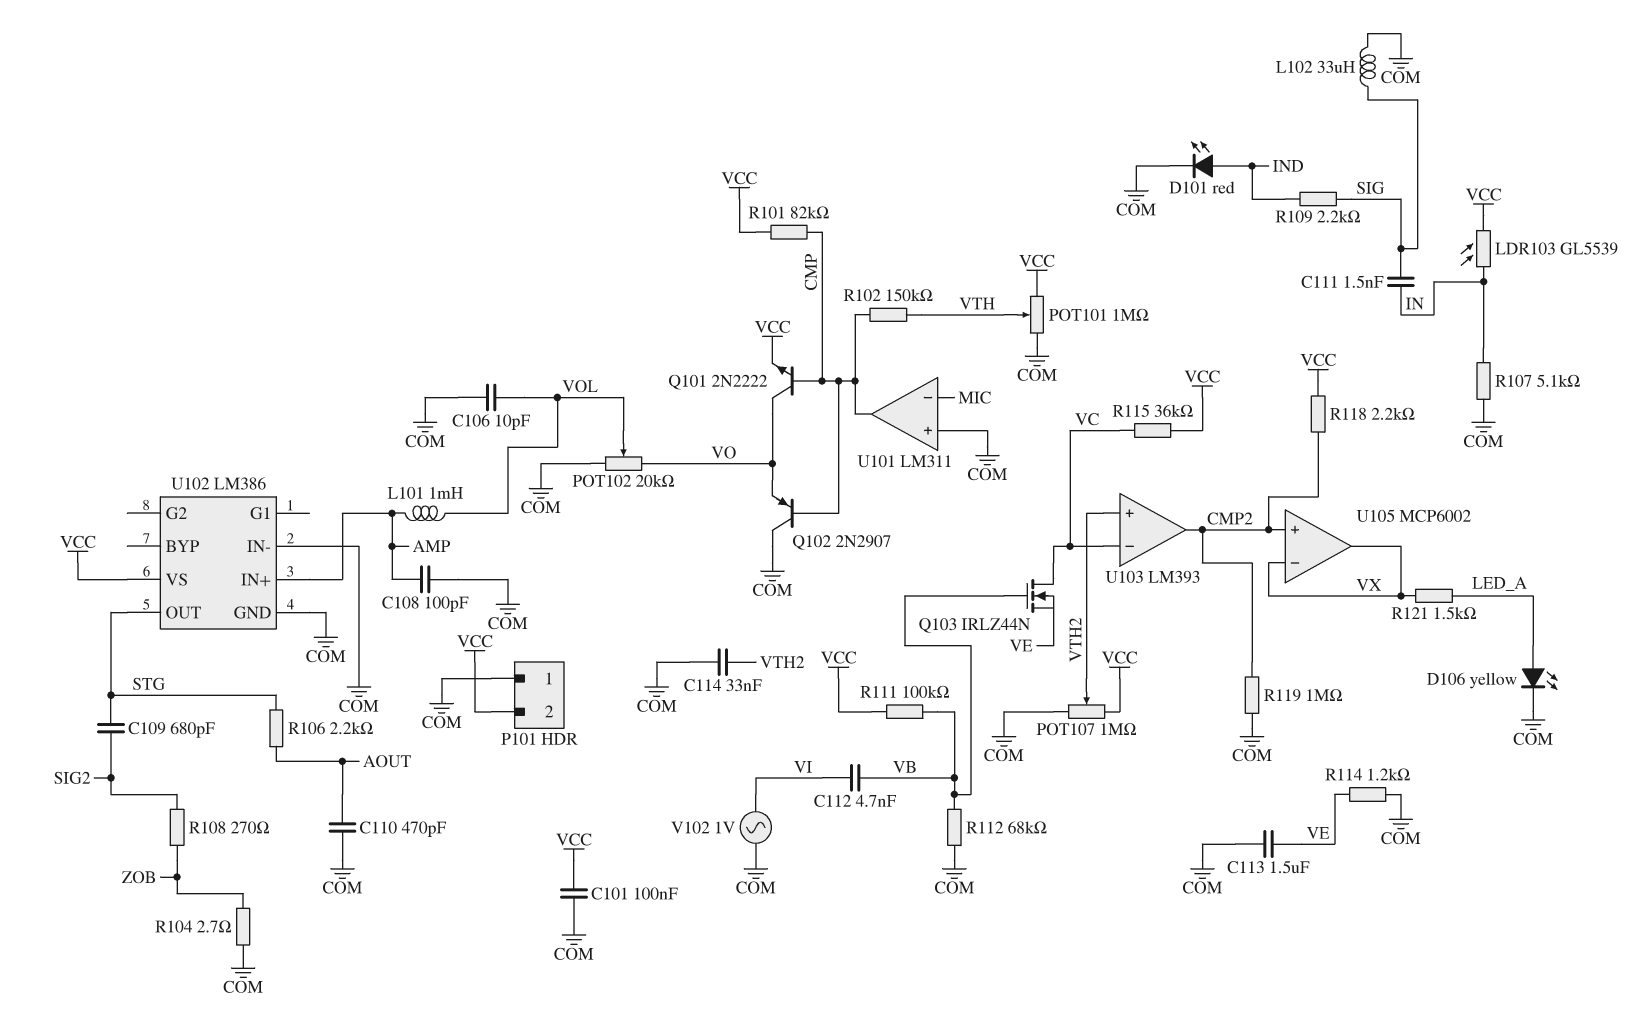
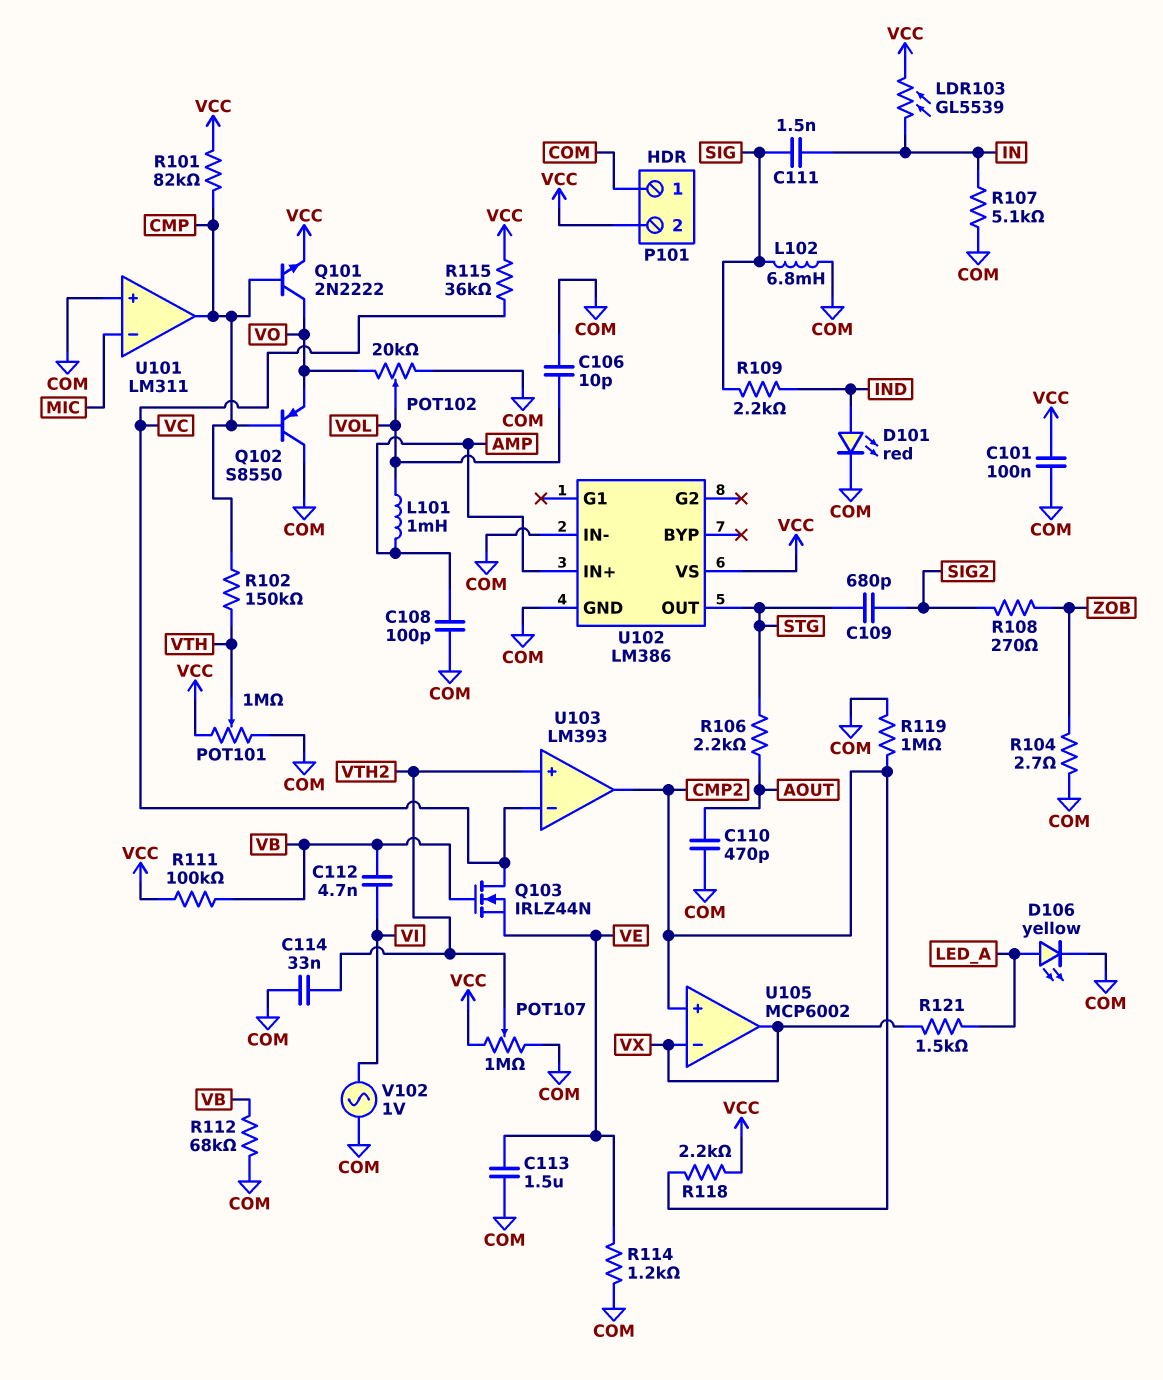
L102: 33uH (COM, SIG) -> 6.8mH (COM, SIG)
Q102: PNP 2N2907 (B CMP, C COM, E VO) -> PNP S8550 (B CMP, C COM, E VO)

